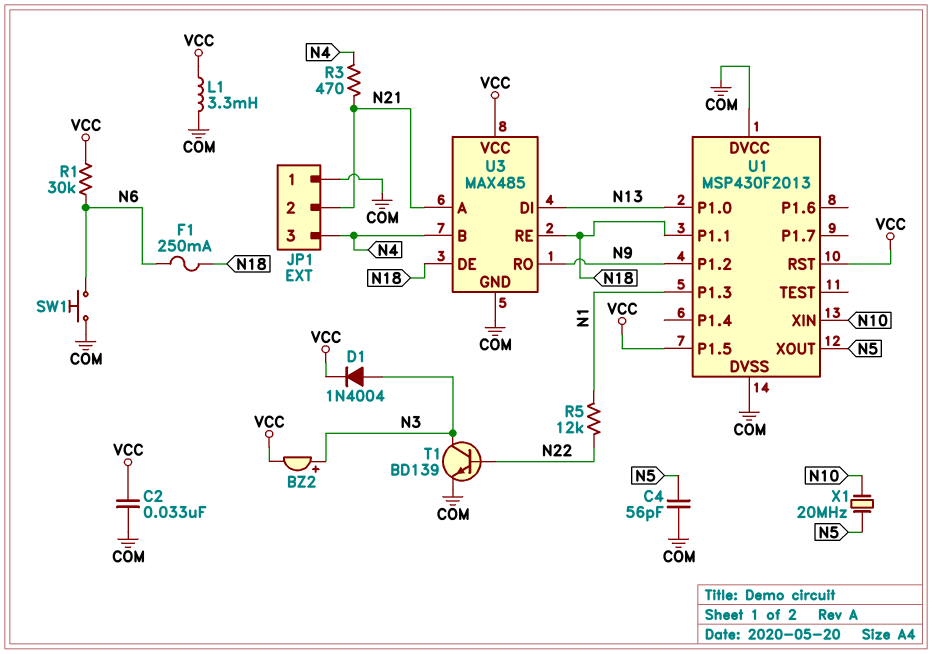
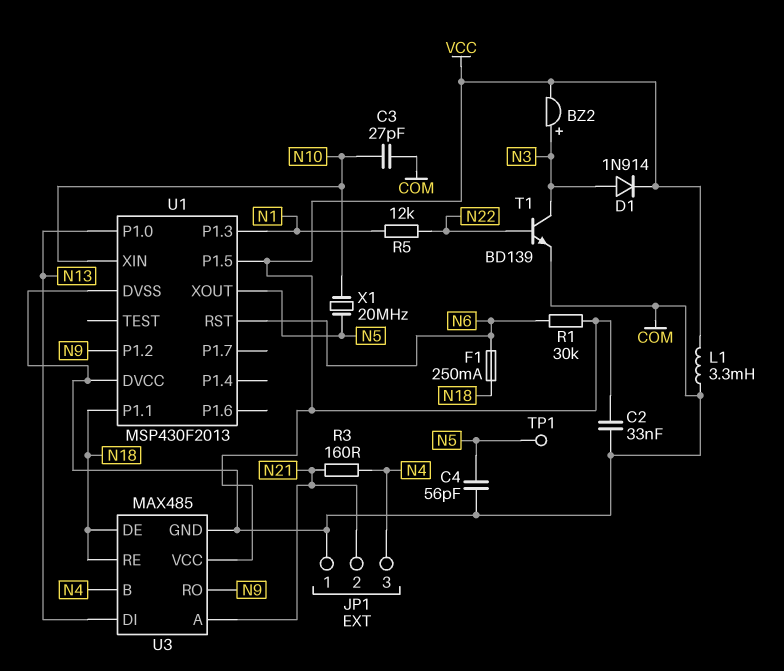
C3: none -> 27pF (COM, N10)
D1: diode 1N4004 (A N3, K VCC) -> diode 1N914 (A N3, K VCC)
R3: 470 (N4, N21) -> 160 (N4, N21)
SW1: button (COM, N6) -> none
TP1: none -> test point (N5)
U1 pin RST: VCC -> N6

